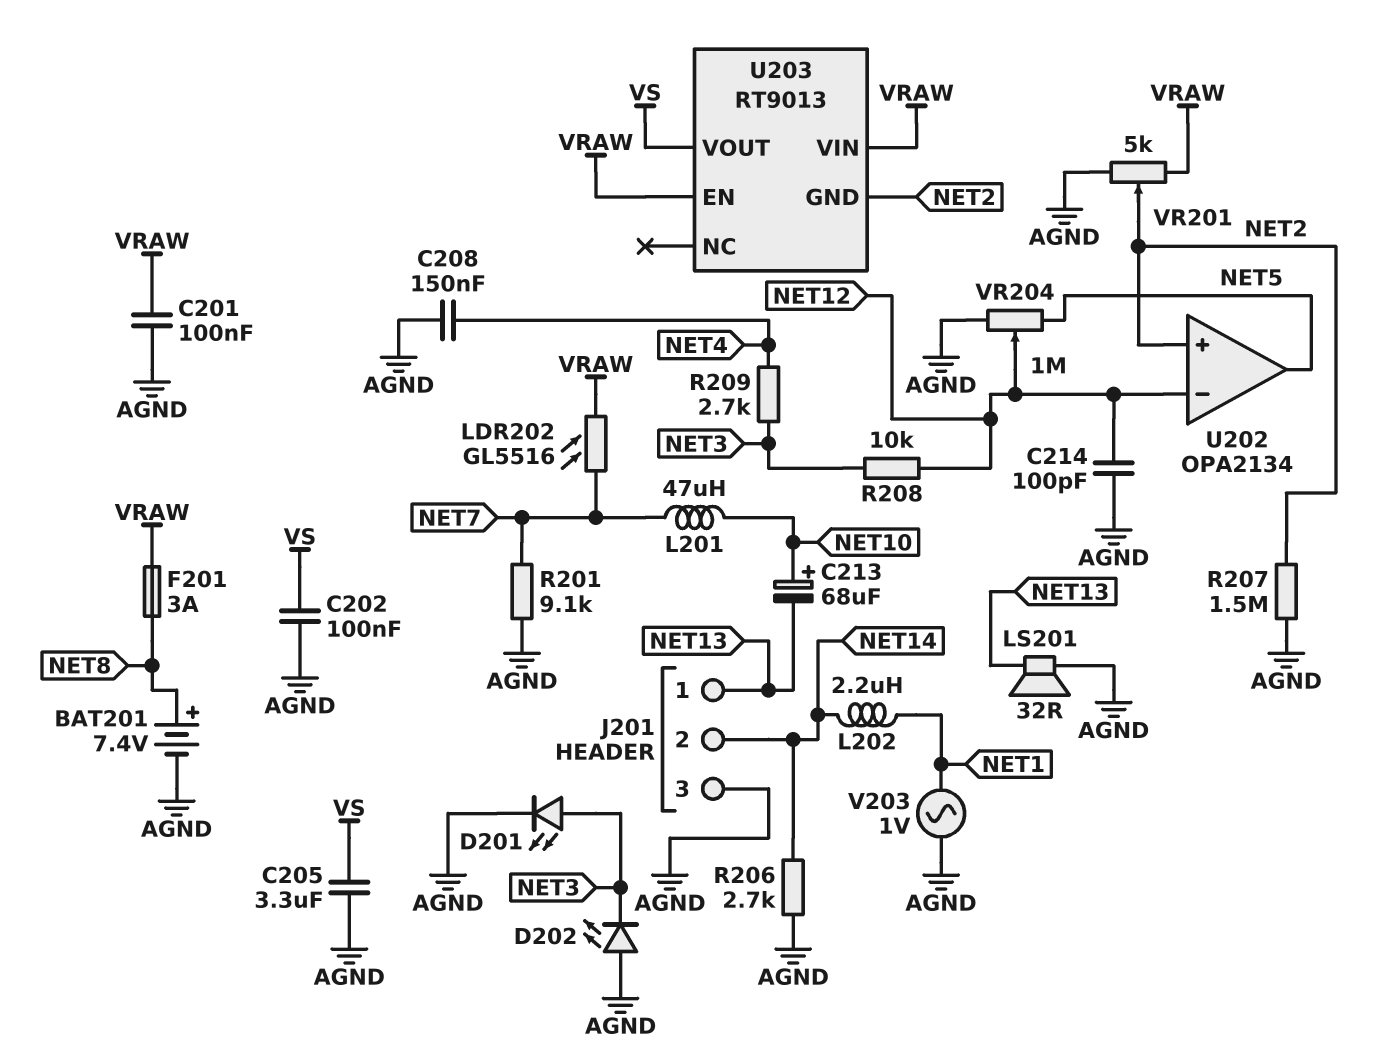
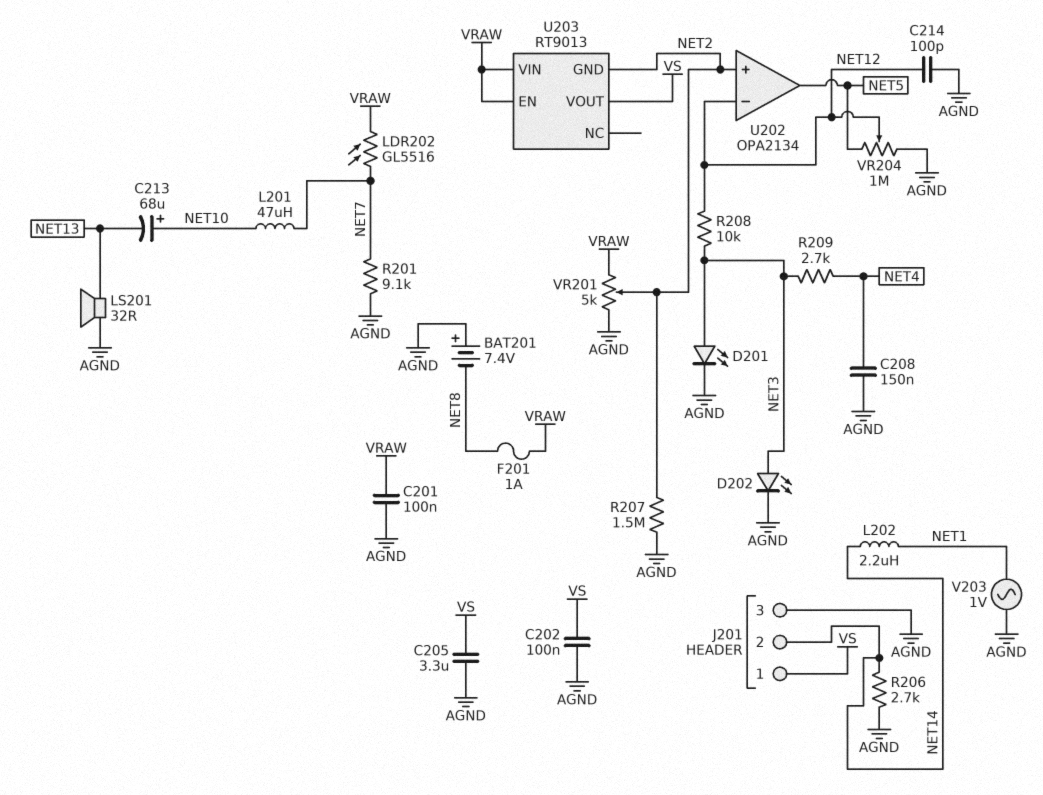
BAT201: 7.4V (plus NET8, minus AGND) -> 7.4V (plus AGND, minus NET8)
D202: LED (A AGND, K NET3) -> LED (A NET3, K AGND)
F201: 3A (NET8, VRAW) -> 1A (NET8, VRAW)
J201 pin 1: NET13 -> VS

